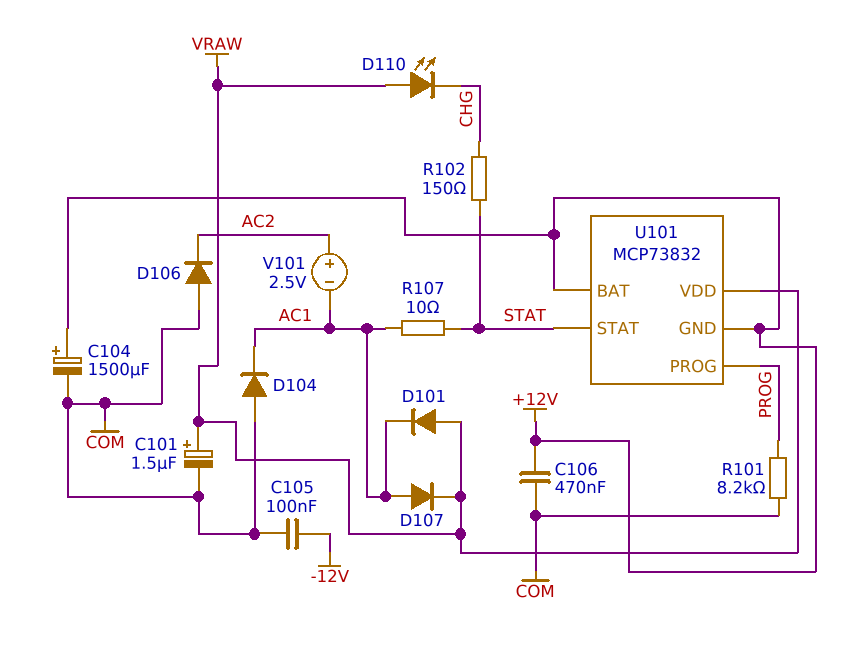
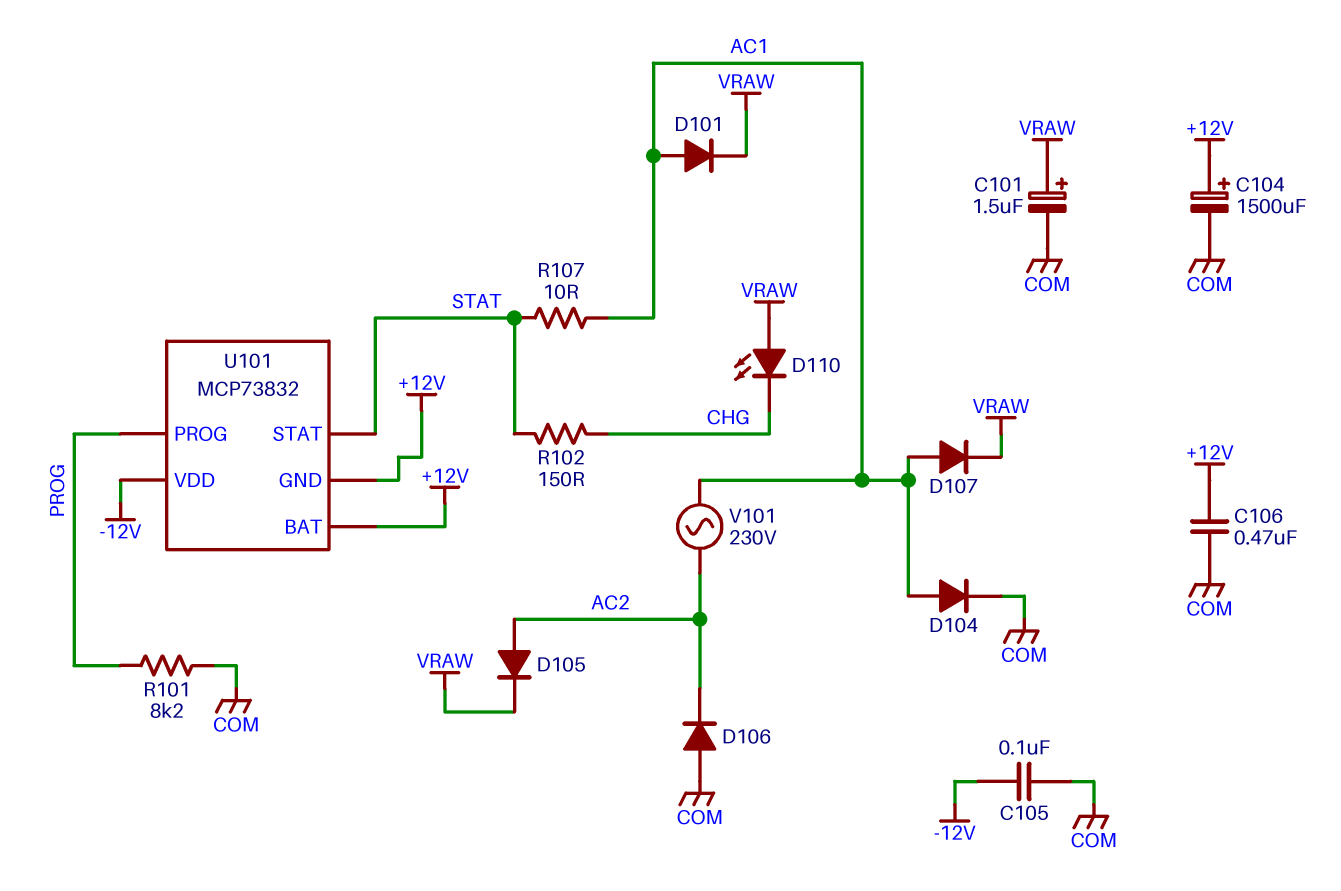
D101: diode (A VRAW, K AC1) -> diode (A AC1, K VRAW)
D104: diode (A COM, K AC1) -> diode (A AC1, K COM)
D105: none -> diode (A AC2, K VRAW)
U101 pin VDD: VRAW -> -12V
V101: 2.5V (plus AC2, minus AC1) -> AC 230V (AC1, AC2)

